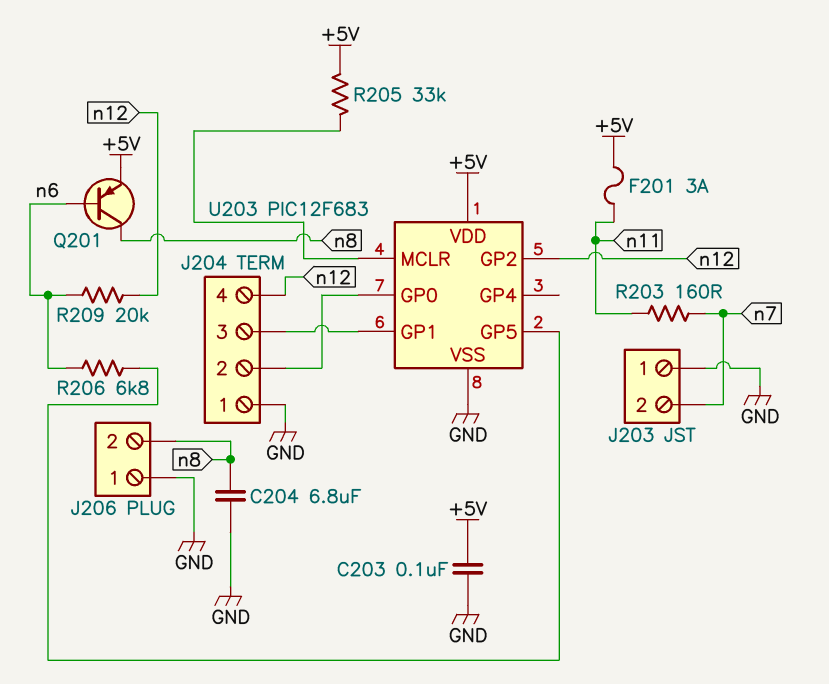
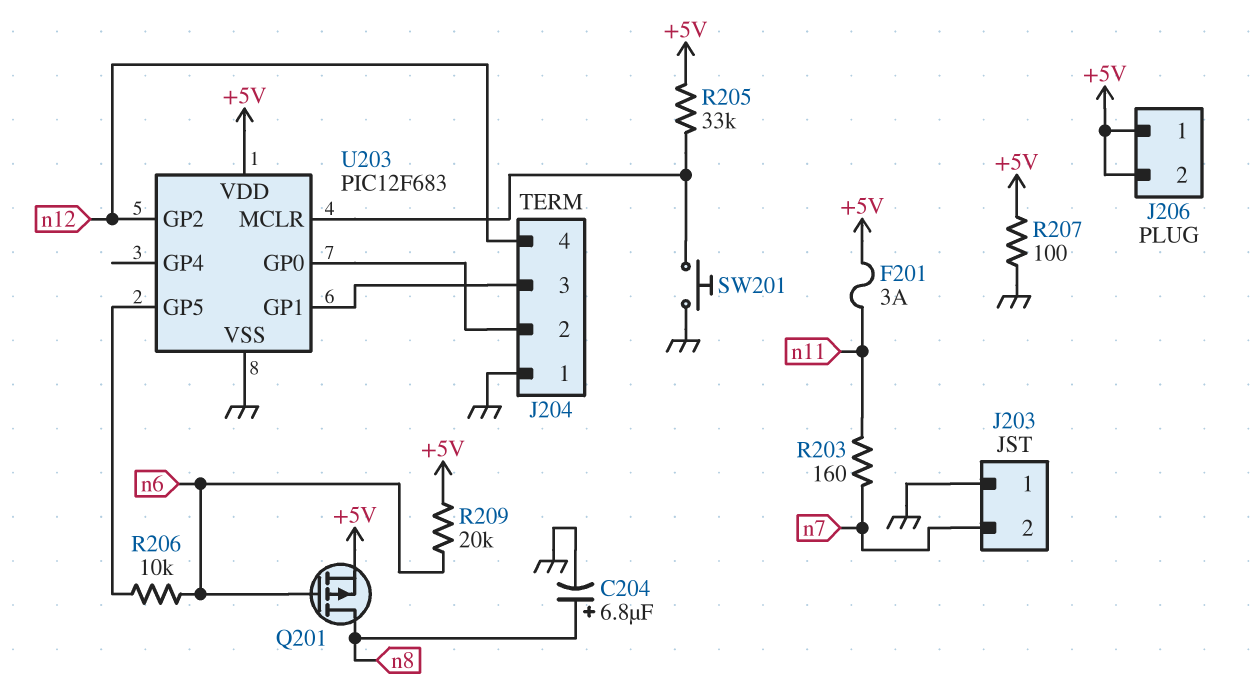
C203: 100nF (+5V, GND) -> none
C204: 6.8uF (GND, n8) -> 6.8uF (plus n8, minus GND)
J206 pin 1: GND -> +5V
J206 pin 2: n8 -> +5V
Q201: PNP (B n6, C n8, E +5V) -> PMOS (G n6, D n8, S +5V)
R206: 6.8k (U203/GP5, n6) -> 10k (U203/GP5, n6)
R207: none -> 100 (+5V, GND)
R209: 20k (n6, n12) -> 20k (+5V, n6)
SW201: none -> button (GND, U203/MCLR)

